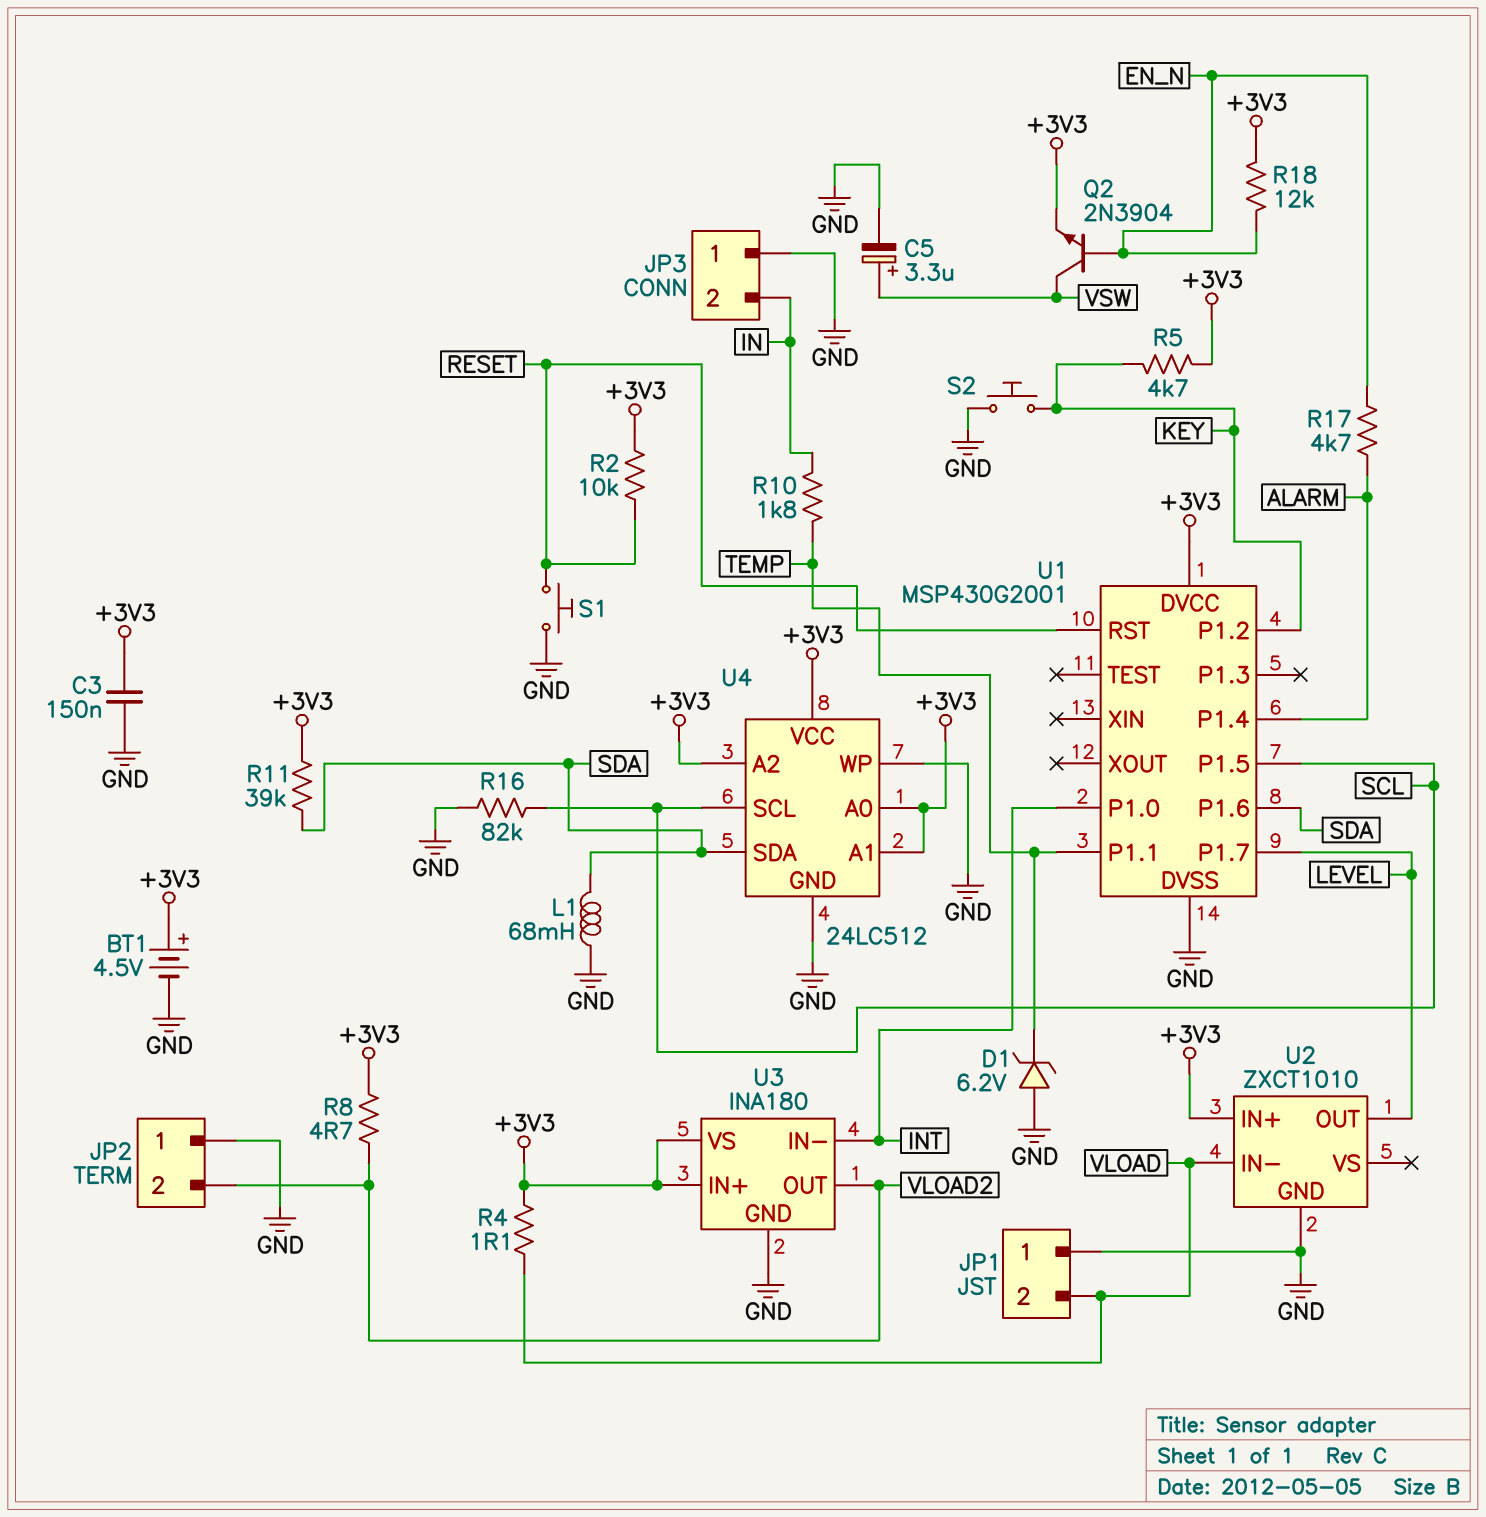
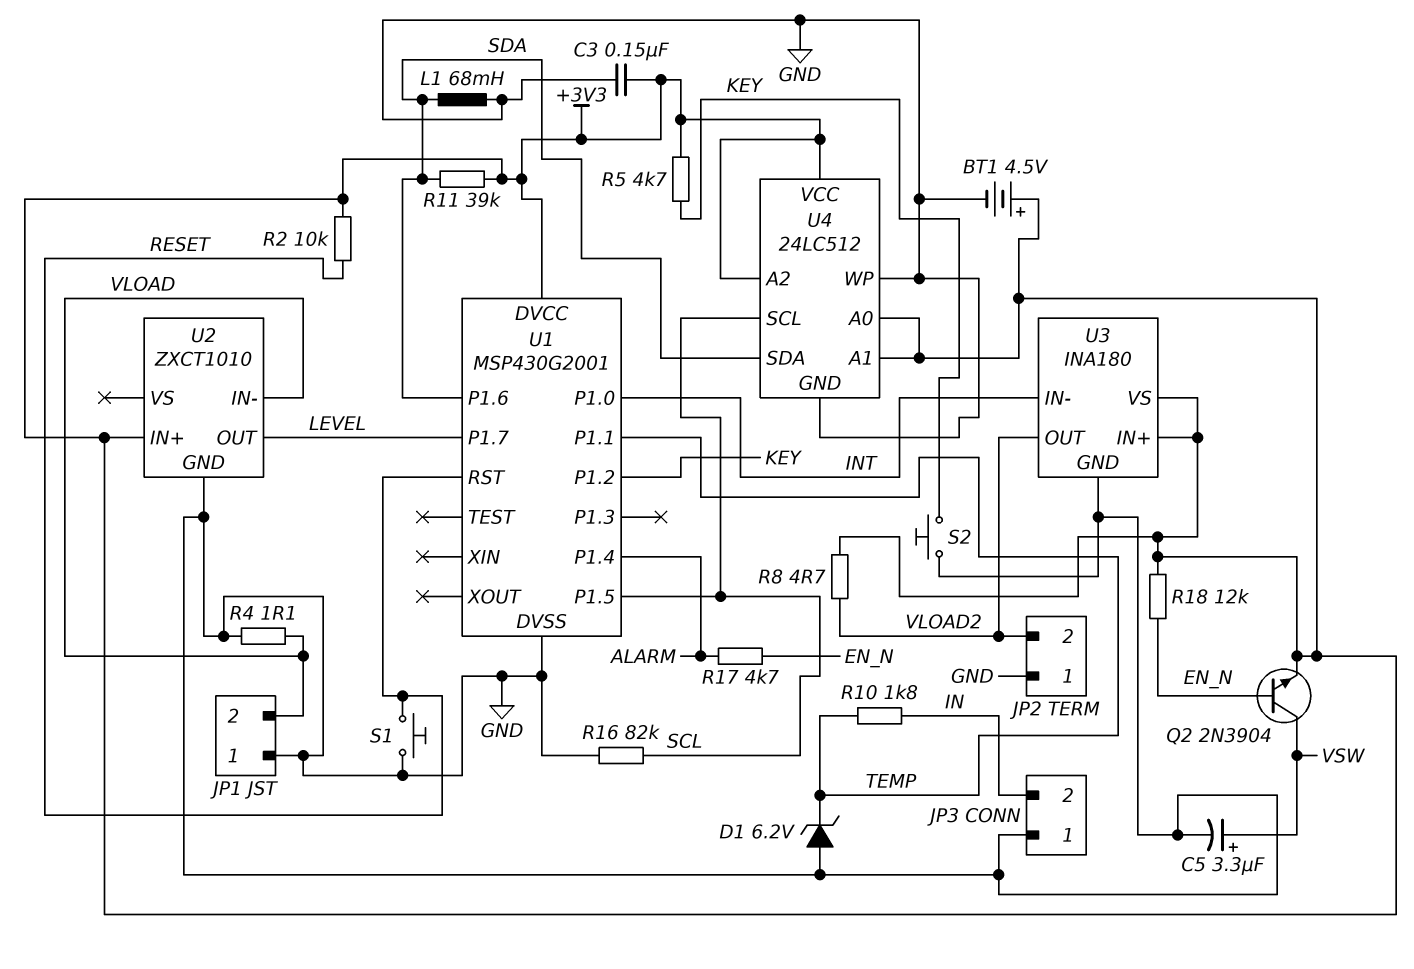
R4: 1.1 (+3V3, VLOAD) -> 1.1 (GND, VLOAD)

